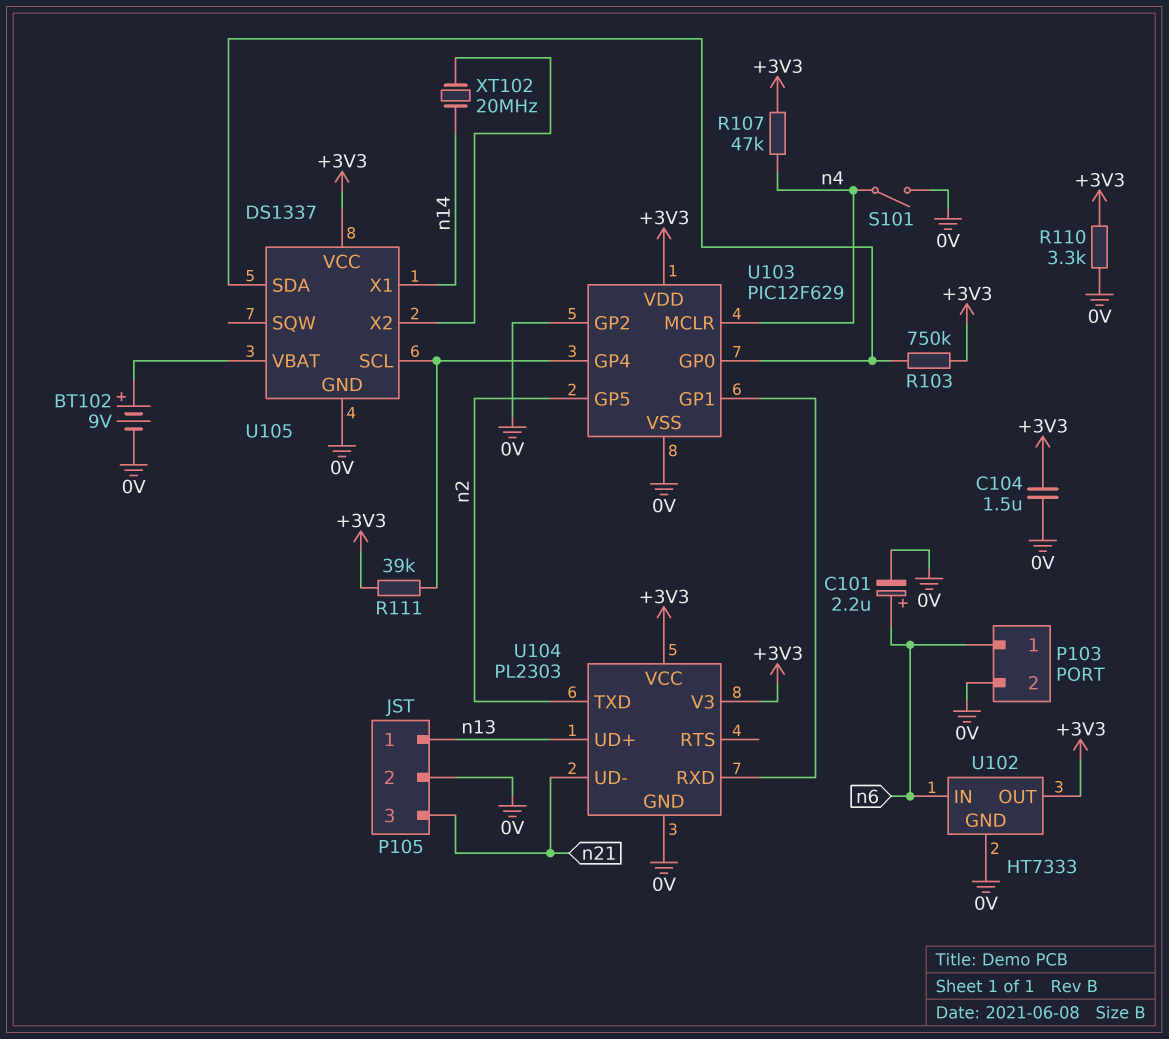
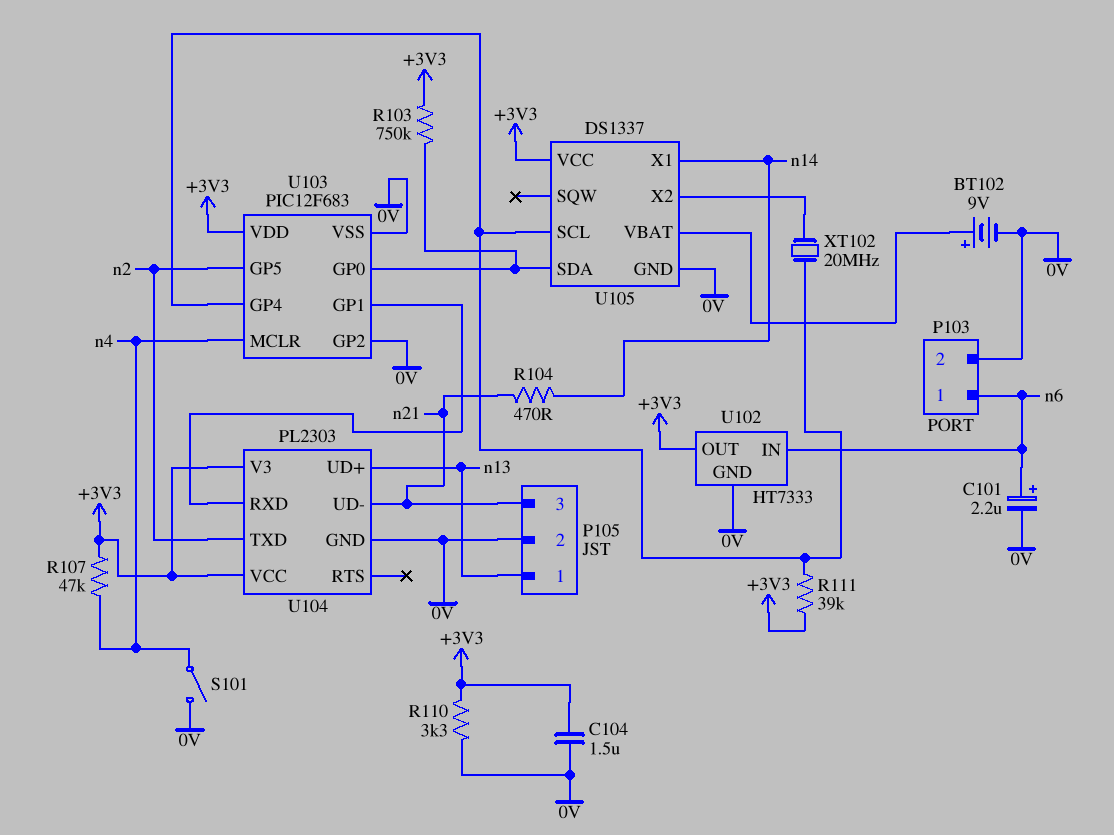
R104: none -> 470 (n14, n21)
U103: PIC12F629 -> PIC12F683
XT102: 20MHz (U105/X2, n14) -> 20MHz (U103/GP4, U105/X2)

